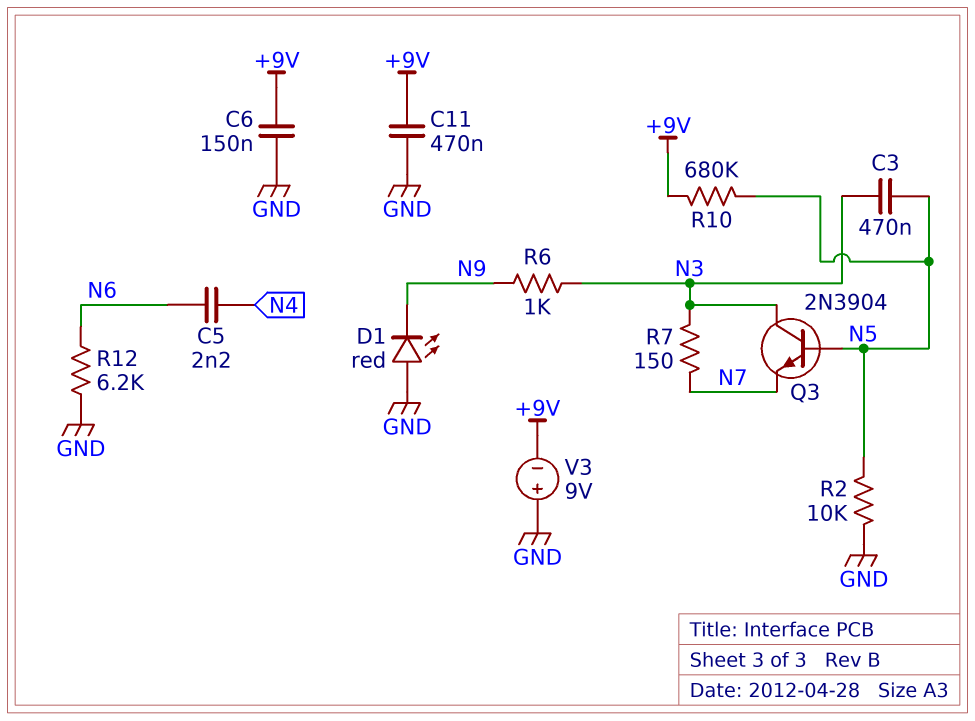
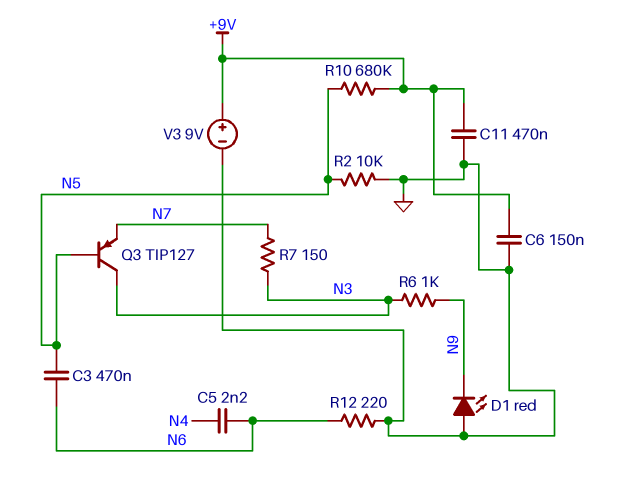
C3: 470nF (N3, N5) -> 470nF (N5, N6)
Q3: NPN 2N3904 (B N5, C N3, E N7) -> PNP TIP127 (B N5, C N3, E N7)
R12: 6.2k (GND, N6) -> 220 (GND, N6)
V3: 9V (plus GND, minus +9V) -> 9V (plus +9V, minus GND)

